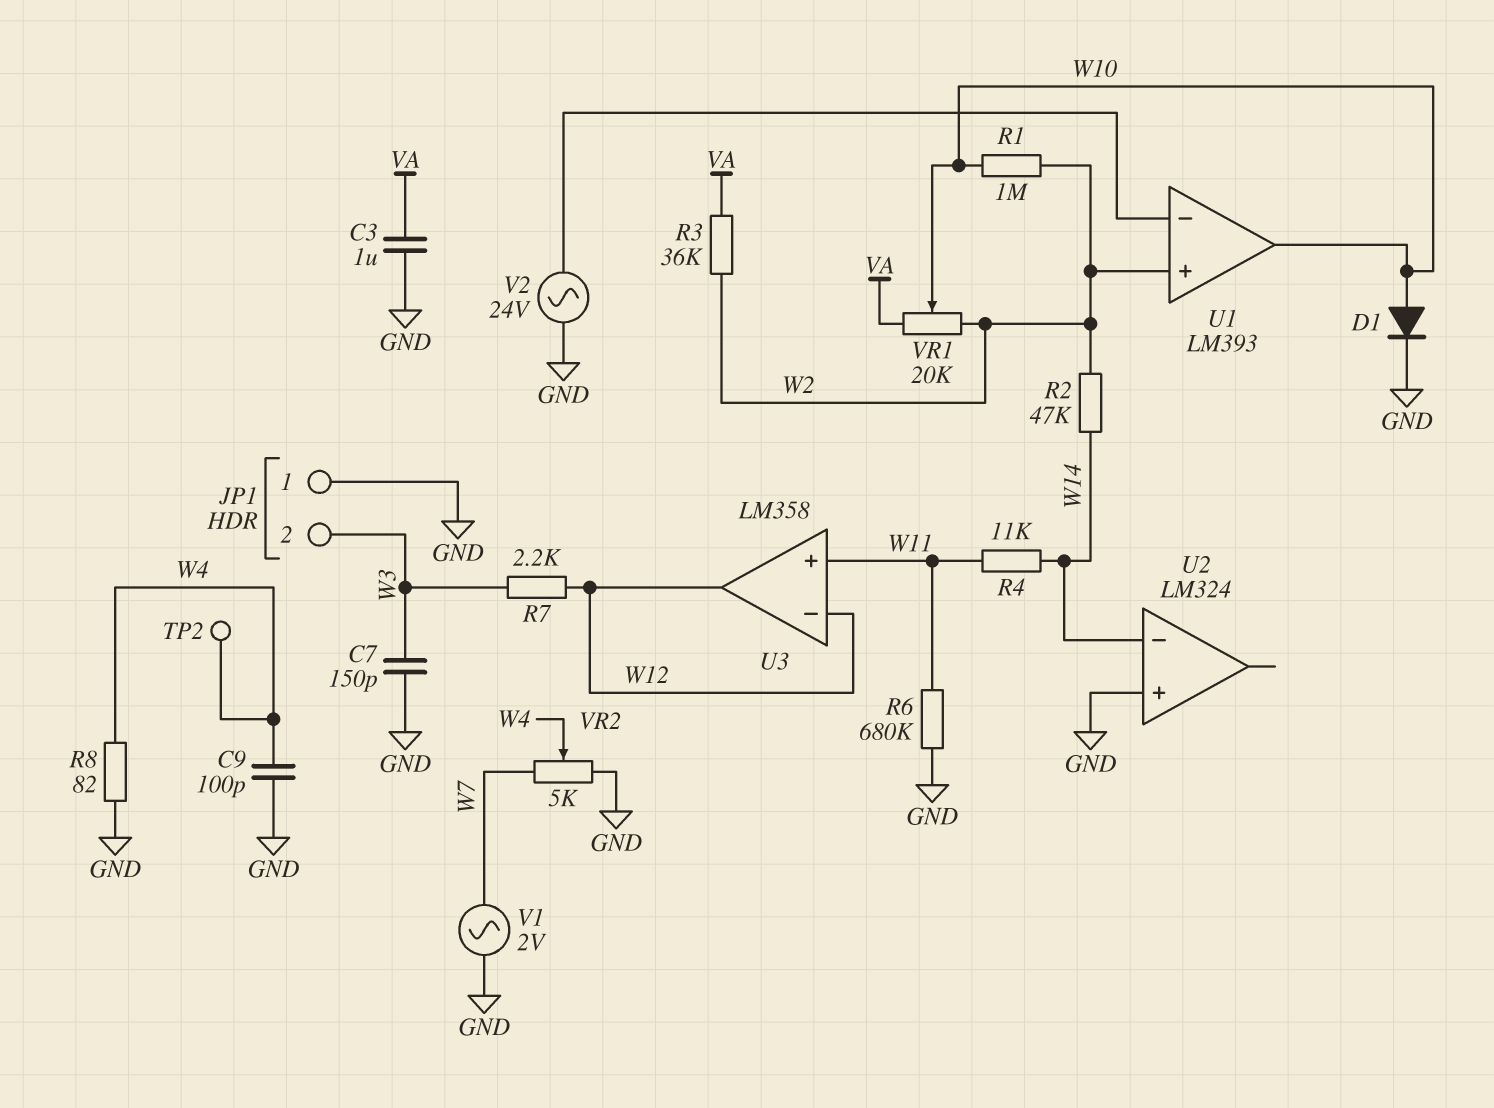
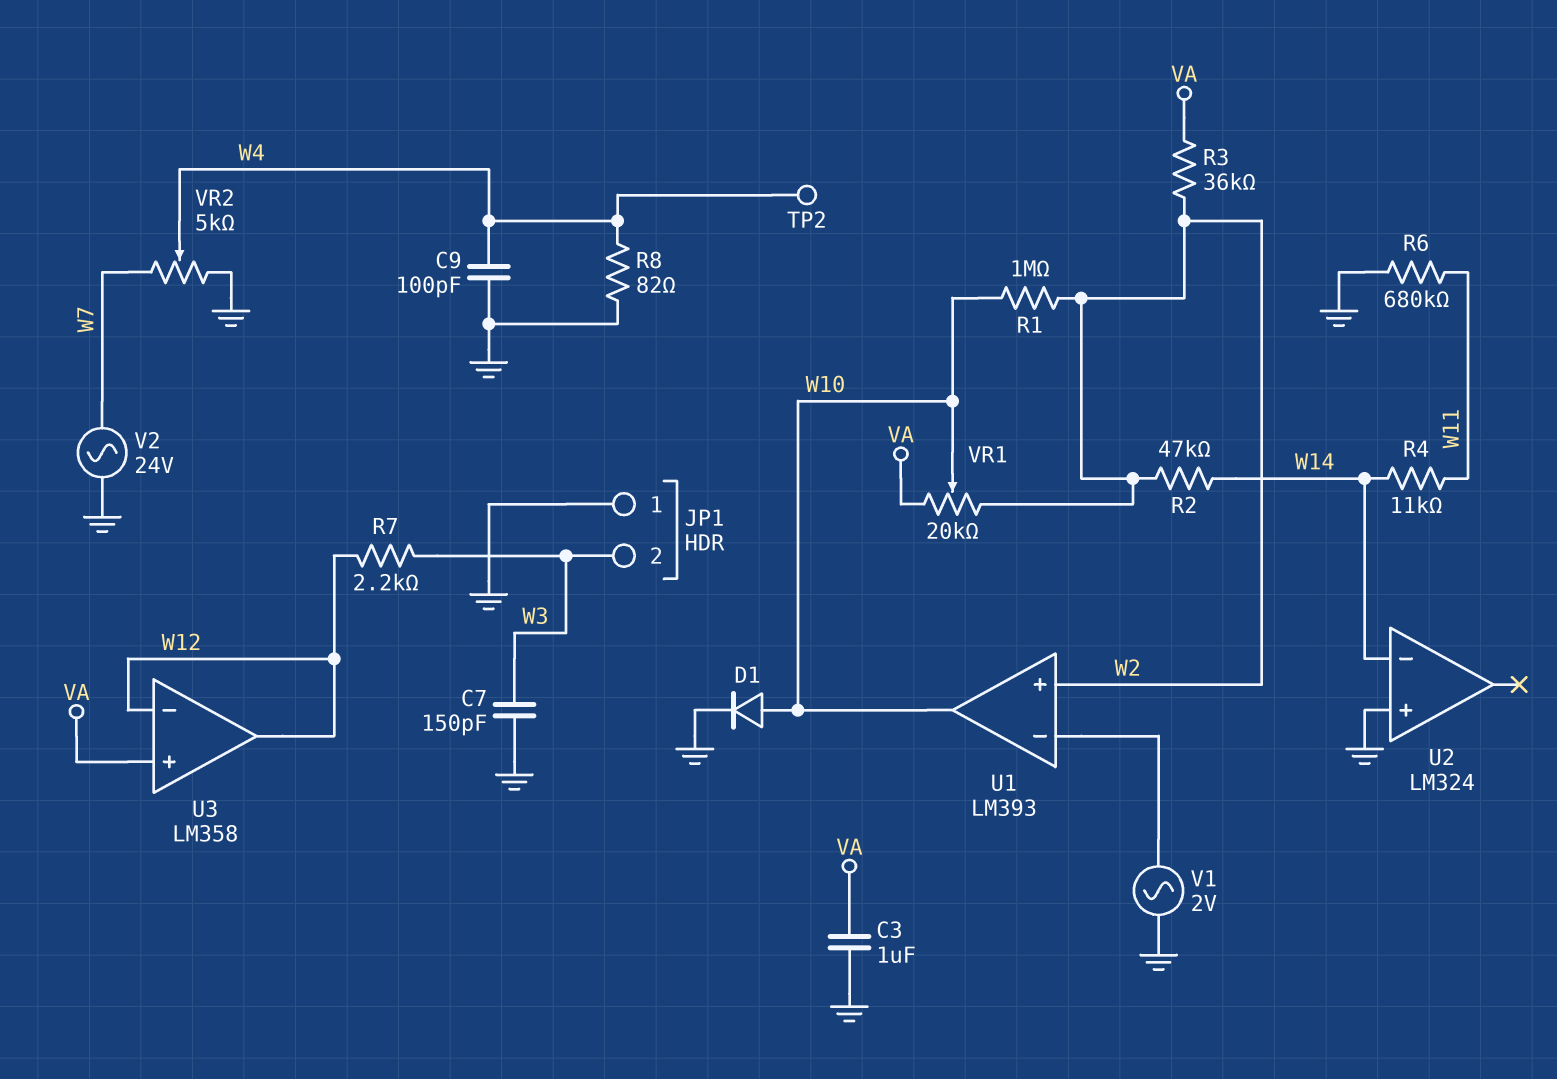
U3 pin in+: W11 -> VA
V1: AC 2V (GND, W7) -> AC 2V (GND, U1/in-)
V2: AC 24V (GND, U1/in-) -> AC 24V (GND, W7)

